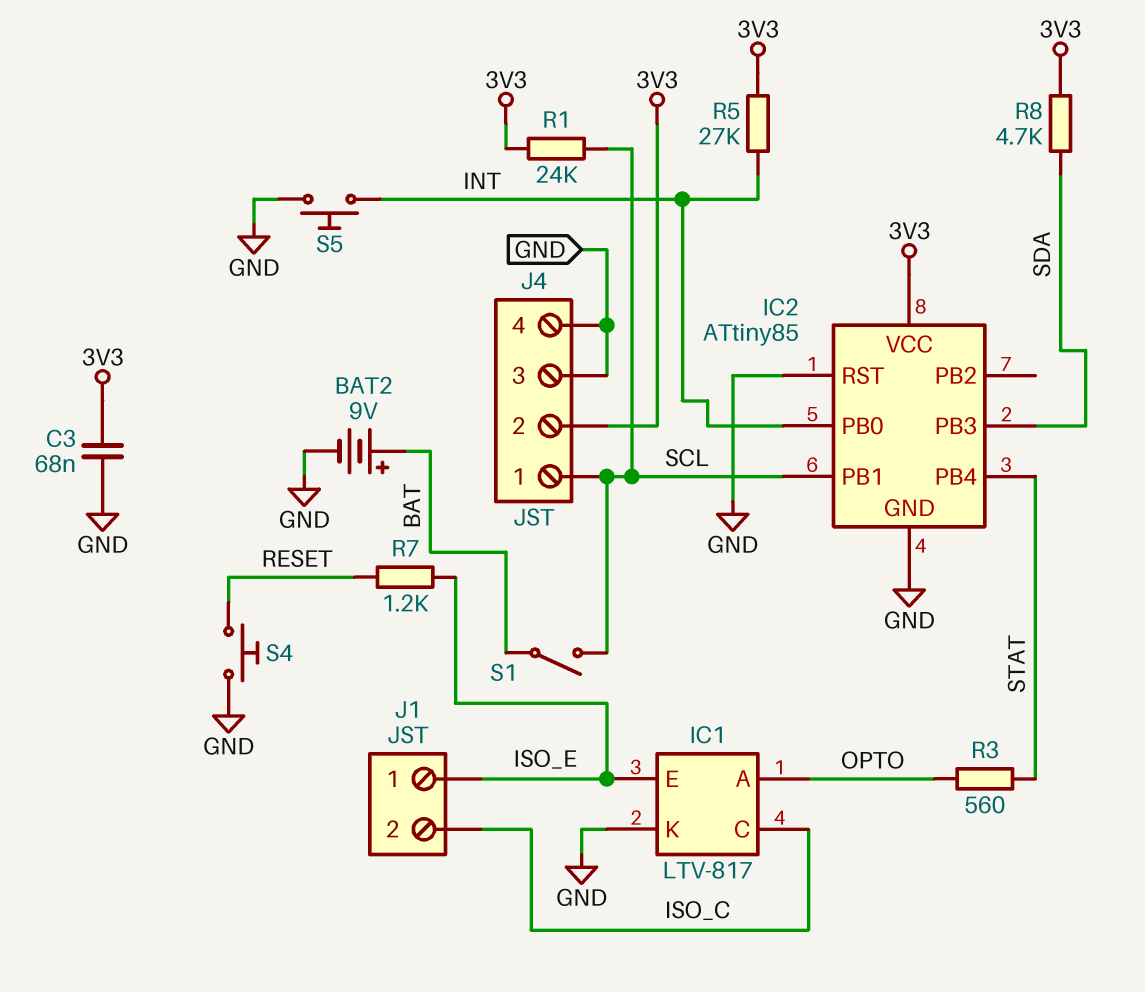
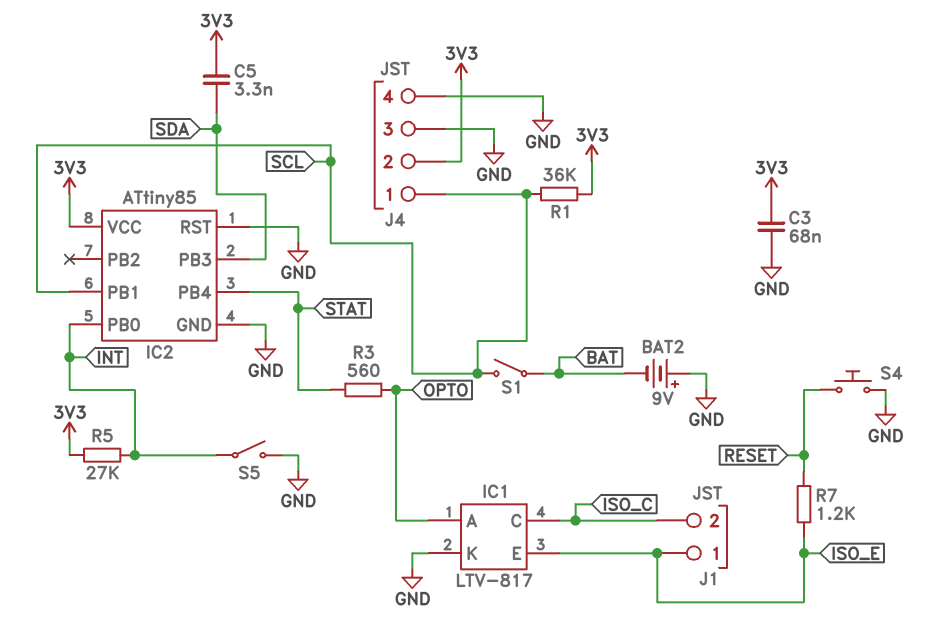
BAT2: 9V (plus BAT, minus GND) -> 9V (plus GND, minus BAT)
C5: none -> 3.3nF (3V3, SDA)
R1: 24k (3V3, SCL) -> 36k (3V3, SCL)
R8: 4.7k (3V3, SDA) -> none
S5: button (GND, INT) -> switch (GND, INT)

